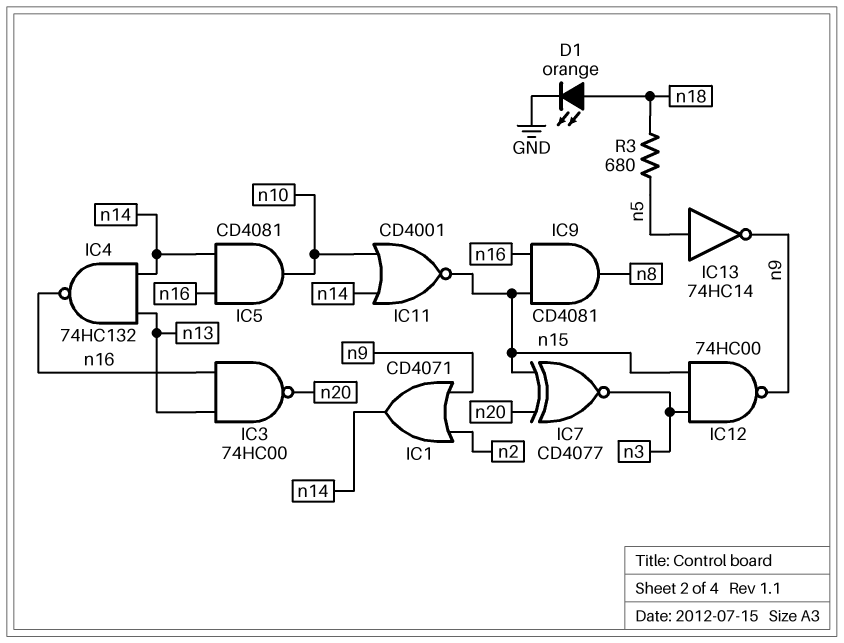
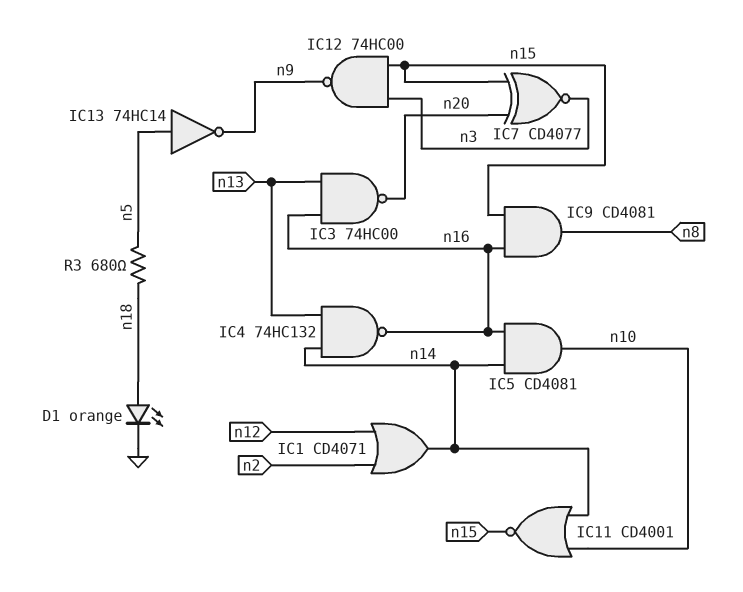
IC1: OR CD4071 (in n2, in n9, out n14) -> OR CD4071 (in n2, in n12, out n14)

